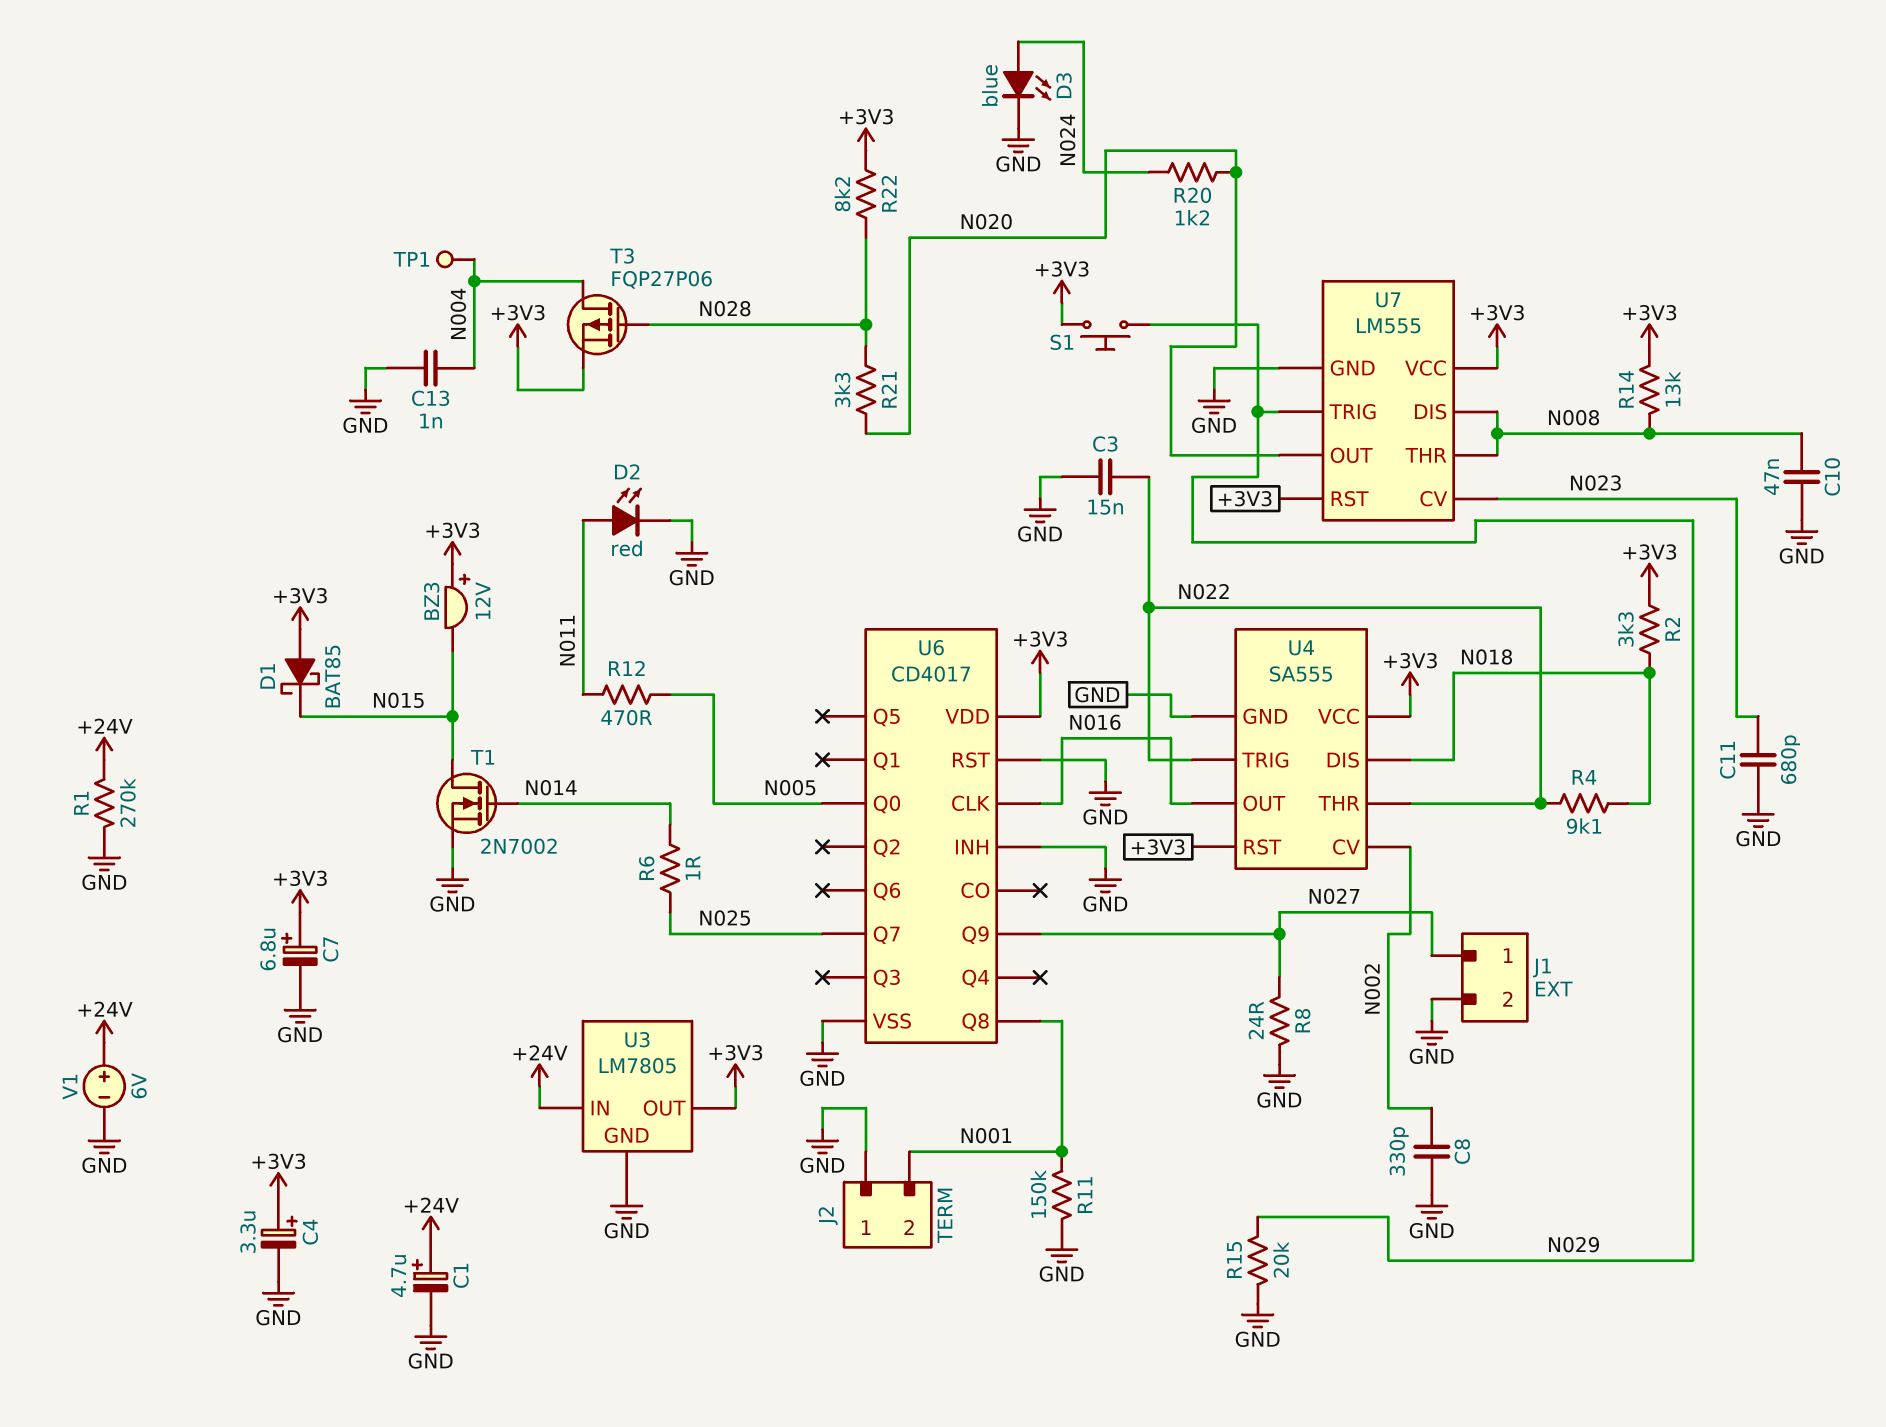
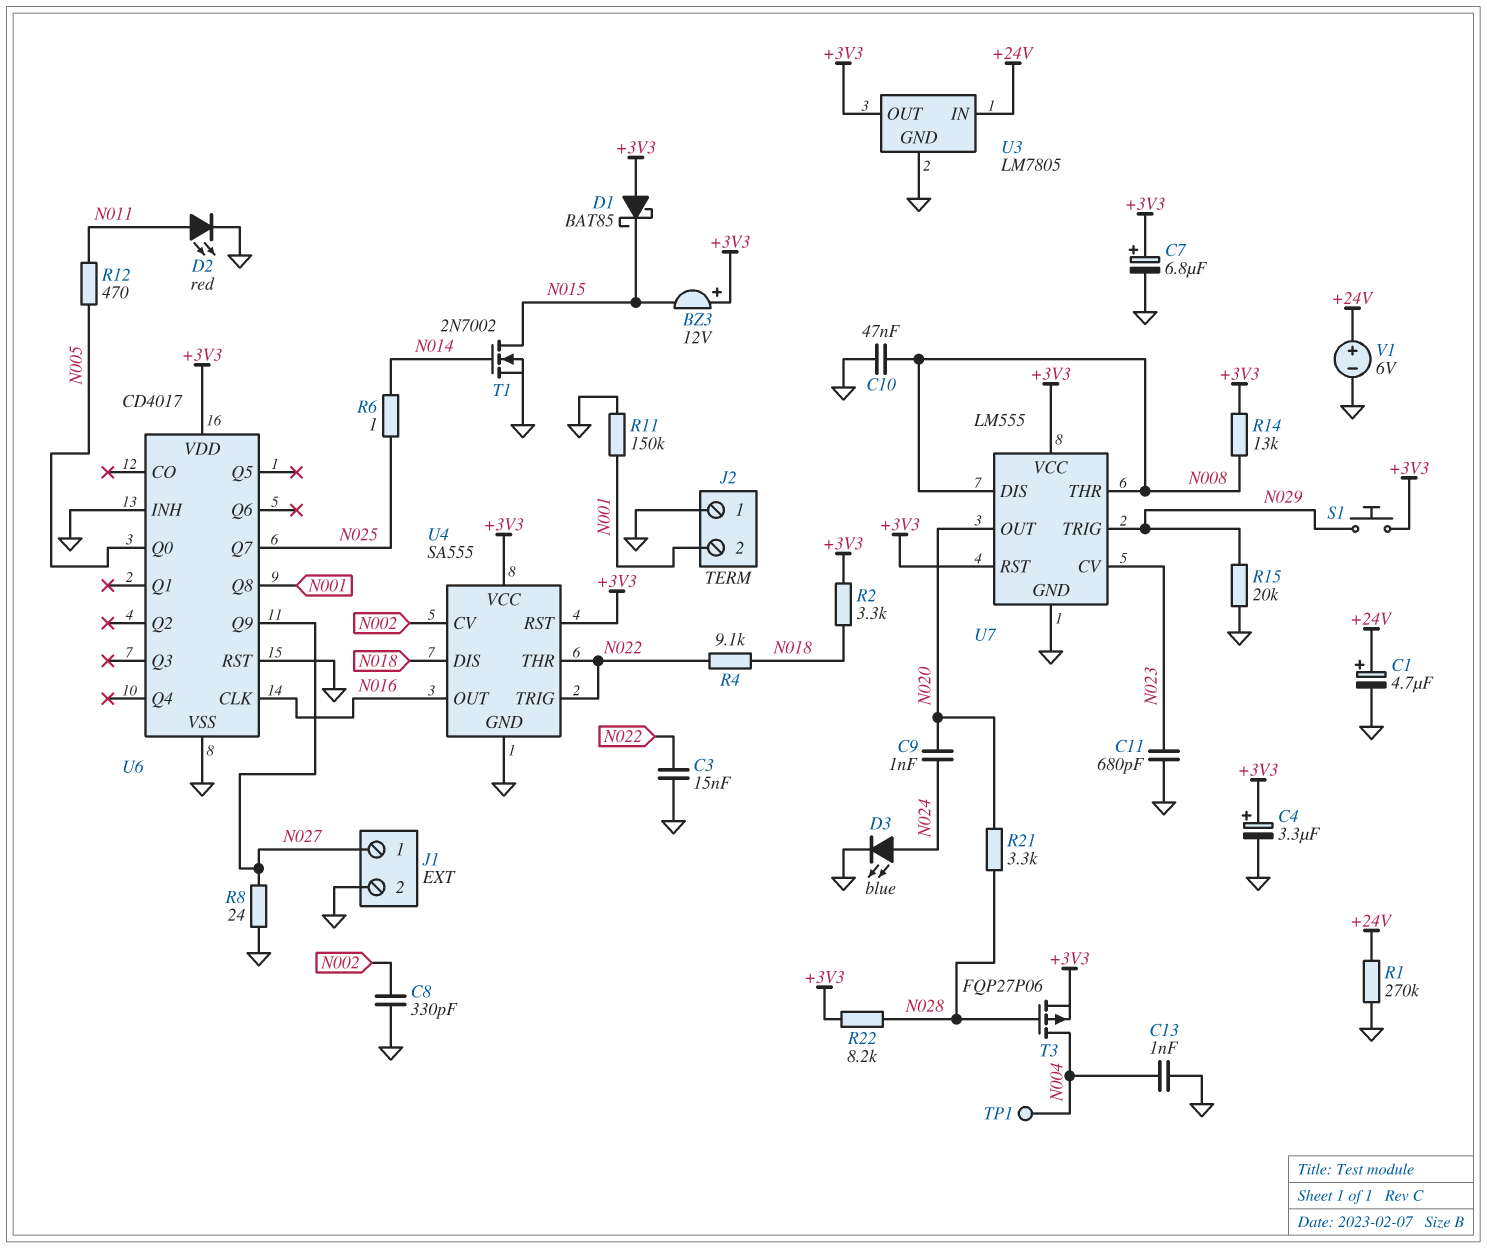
C9: none -> 1nF (N020, N024)
R20: 1.2k (N020, N024) -> none

